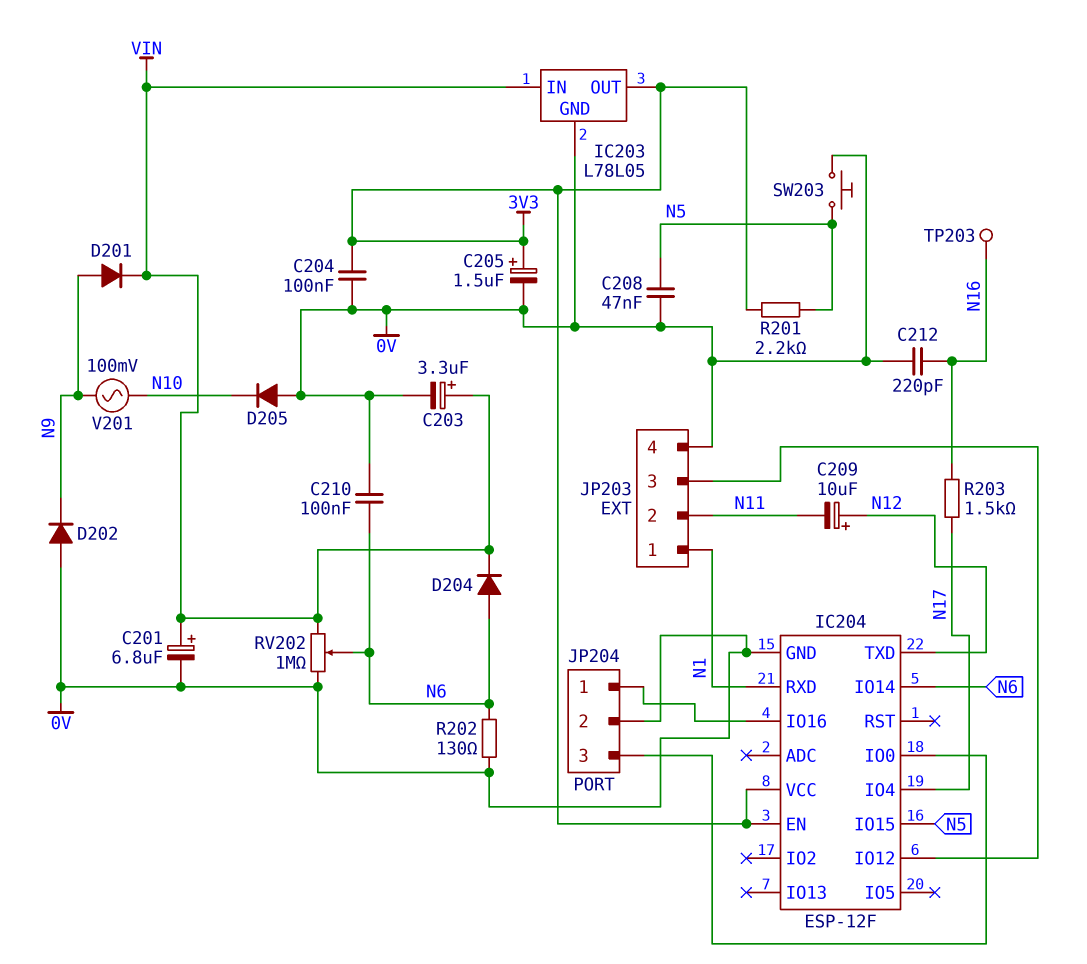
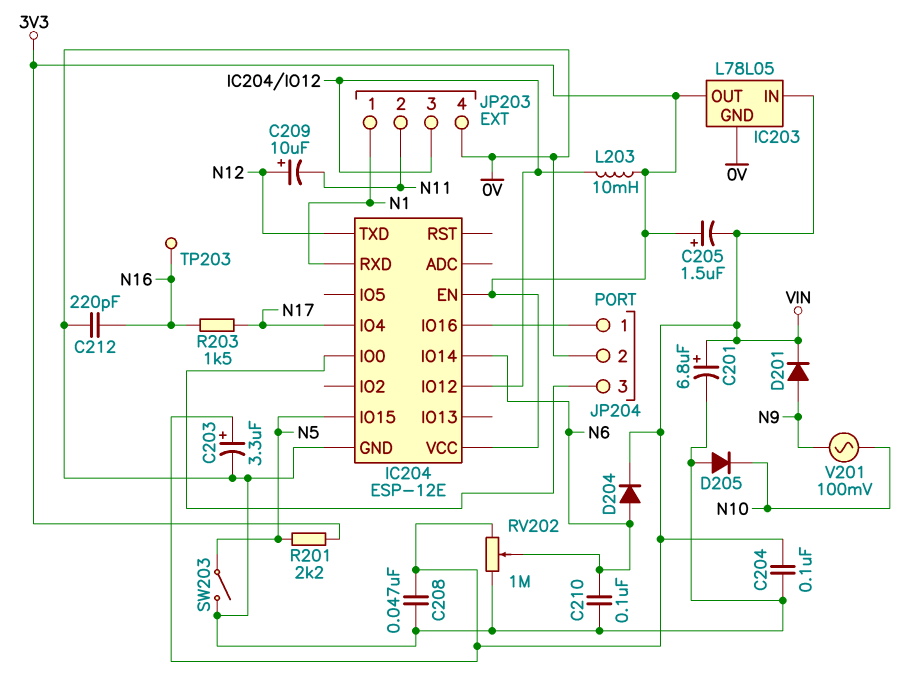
C204: 100nF (0V, 3V3) -> 100nF (0V, VIN)
C205: 1.5uF (plus 3V3, minus 0V) -> 1.5uF (plus 3V3, minus VIN)
C208: 47nF (0V, N5) -> 47nF (0V, VIN)
D202: diode (A 0V, K N9) -> none
IC204: ESP-12F -> ESP-12E
L203: none -> 10mH (3V3, IC204/IO12)
R202: 130 (0V, N6) -> none
SW203: button (0V, N5) -> switch (0V, N5)

